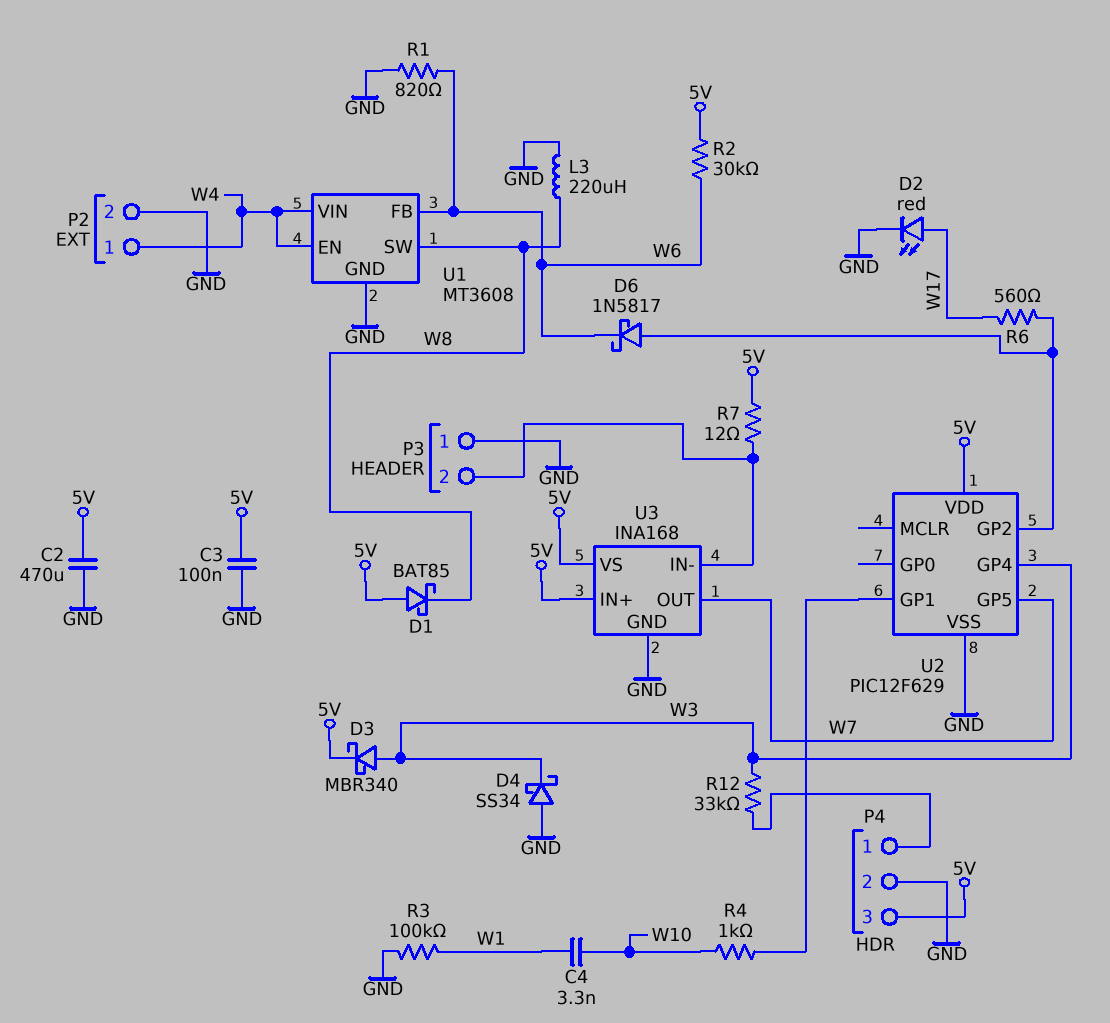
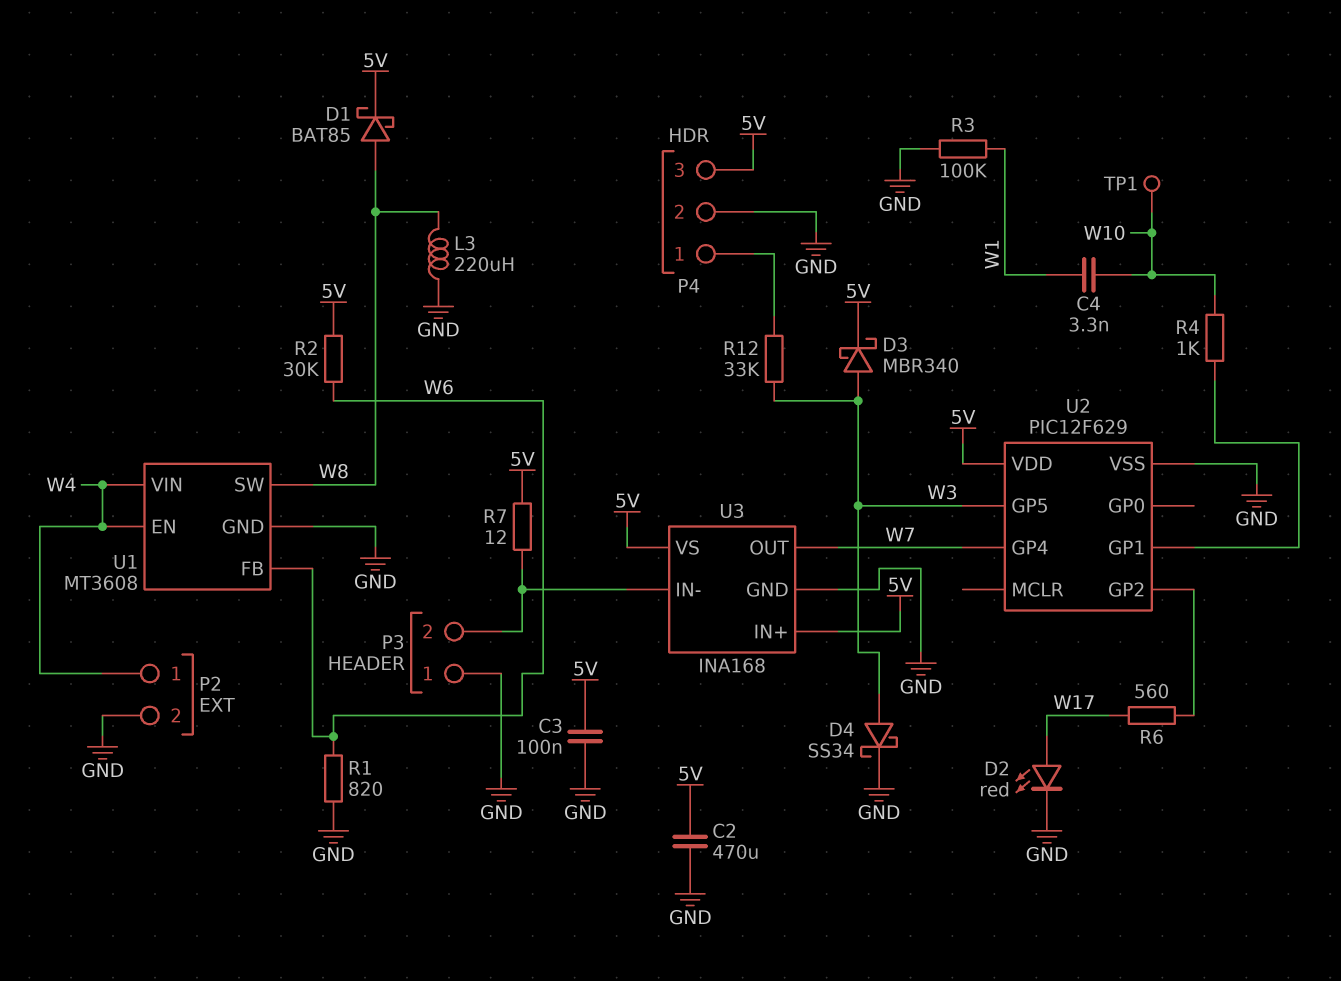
D1: schottky BAT85 (A 5V, K W8) -> schottky BAT85 (A W8, K 5V)
D4: schottky SS34 (A GND, K W3) -> schottky SS34 (A W3, K GND)
D6: schottky 1N5817 (A U2/GP2, K W6) -> none
TP1: none -> test point (W10)
U2 pin GP4: W3 -> W7
U2 pin GP5: W7 -> W3

